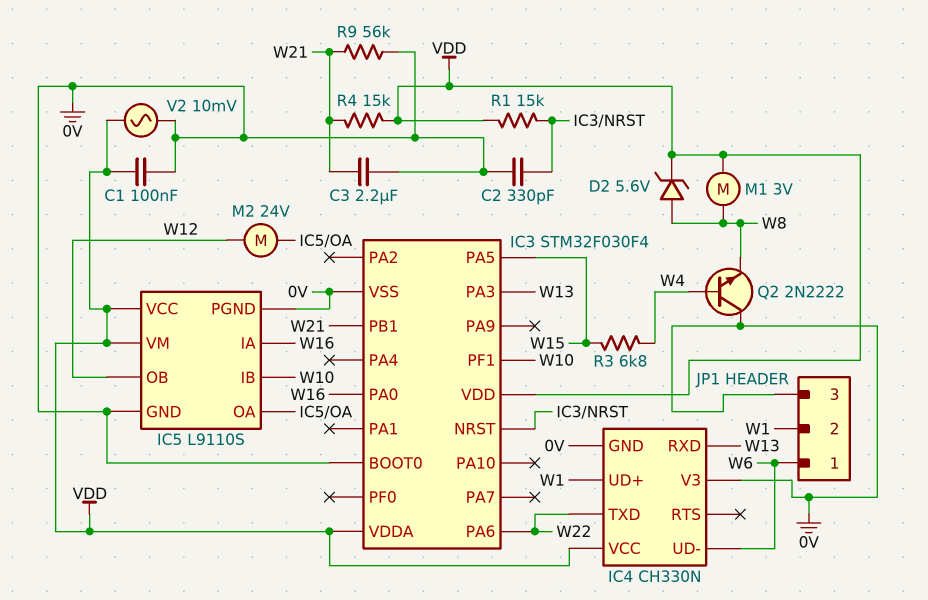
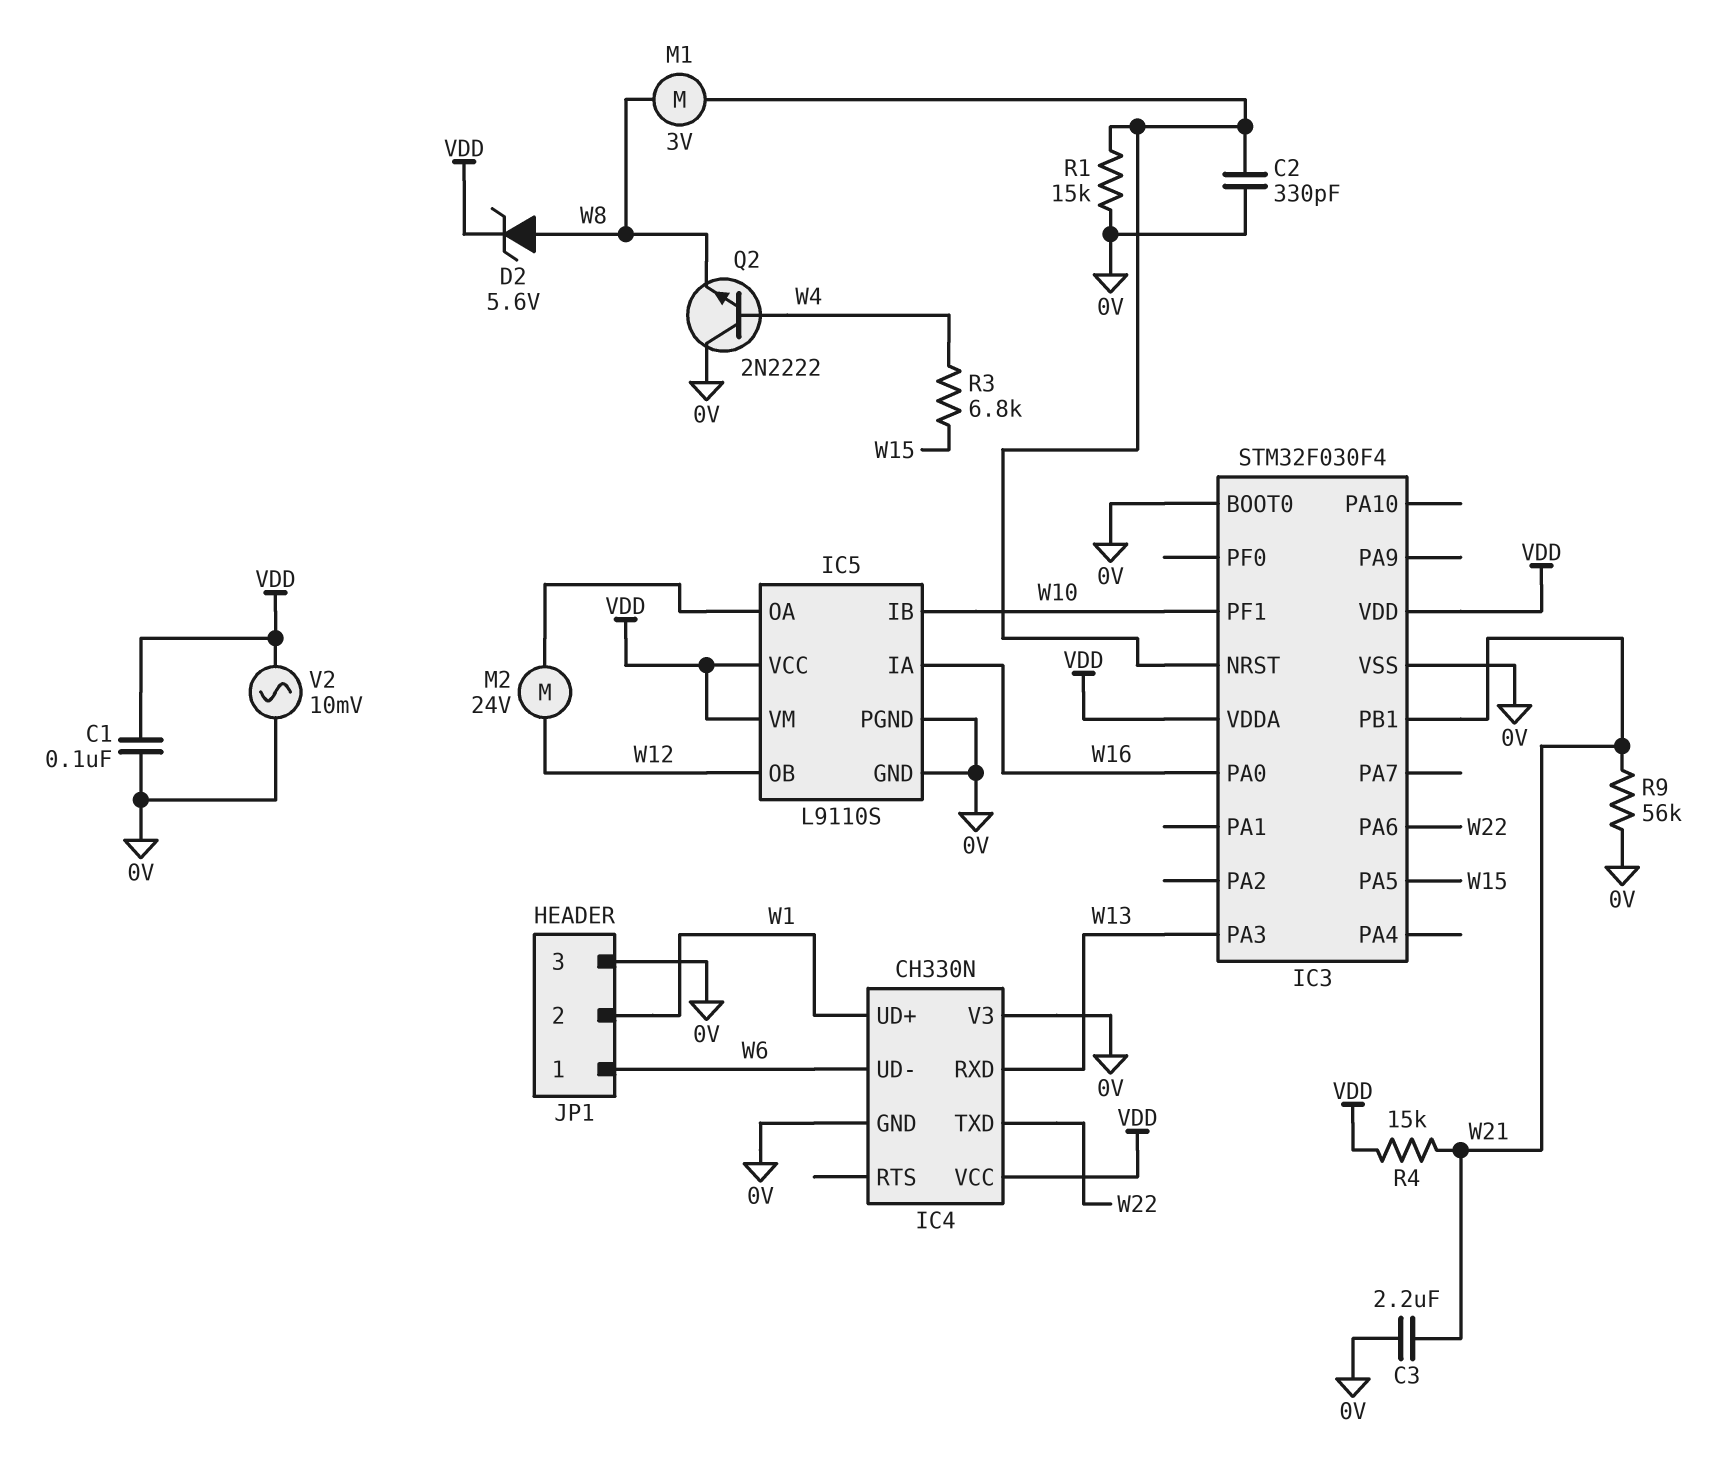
M1: motor 3V (VDD, W8) -> motor 3V (IC3/NRST, W8)
R1: 15k (IC3/NRST, VDD) -> 15k (0V, IC3/NRST)

